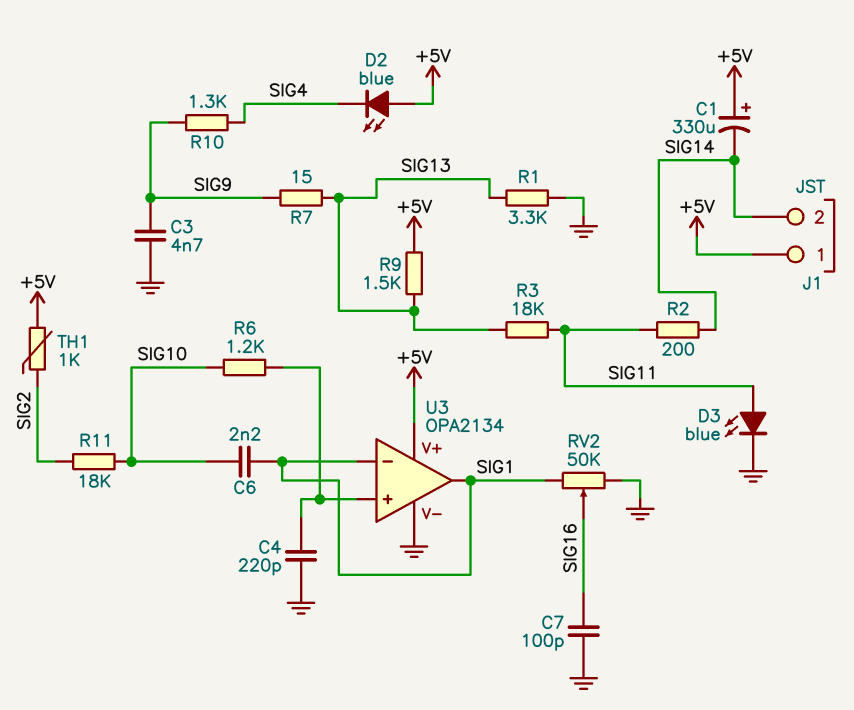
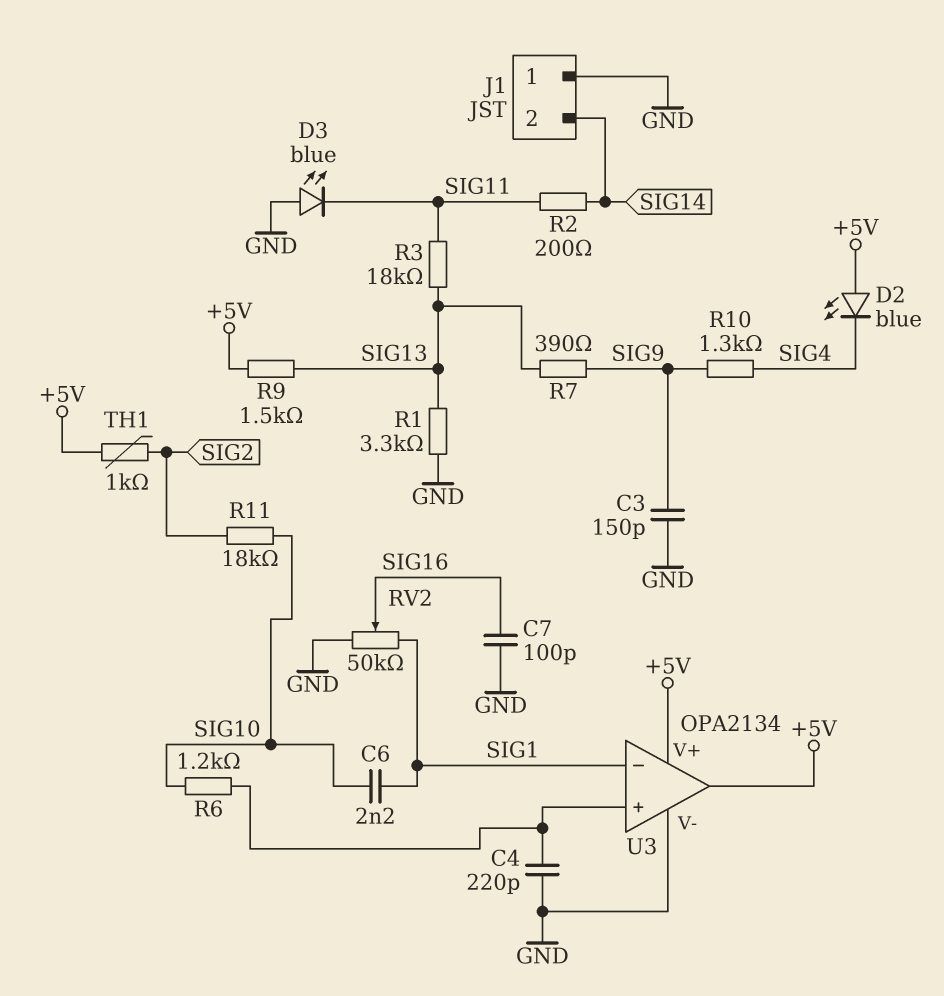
C1: 330uF (plus +5V, minus SIG14) -> none
C3: 4.7nF (GND, SIG9) -> 150pF (GND, SIG9)
D3: LED blue (A SIG11, K GND) -> LED blue (A GND, K SIG11)
J1 pin 1: +5V -> GND
R7: 15 (SIG9, SIG13) -> 390 (SIG9, SIG13)
U3 pin out: SIG1 -> +5V

